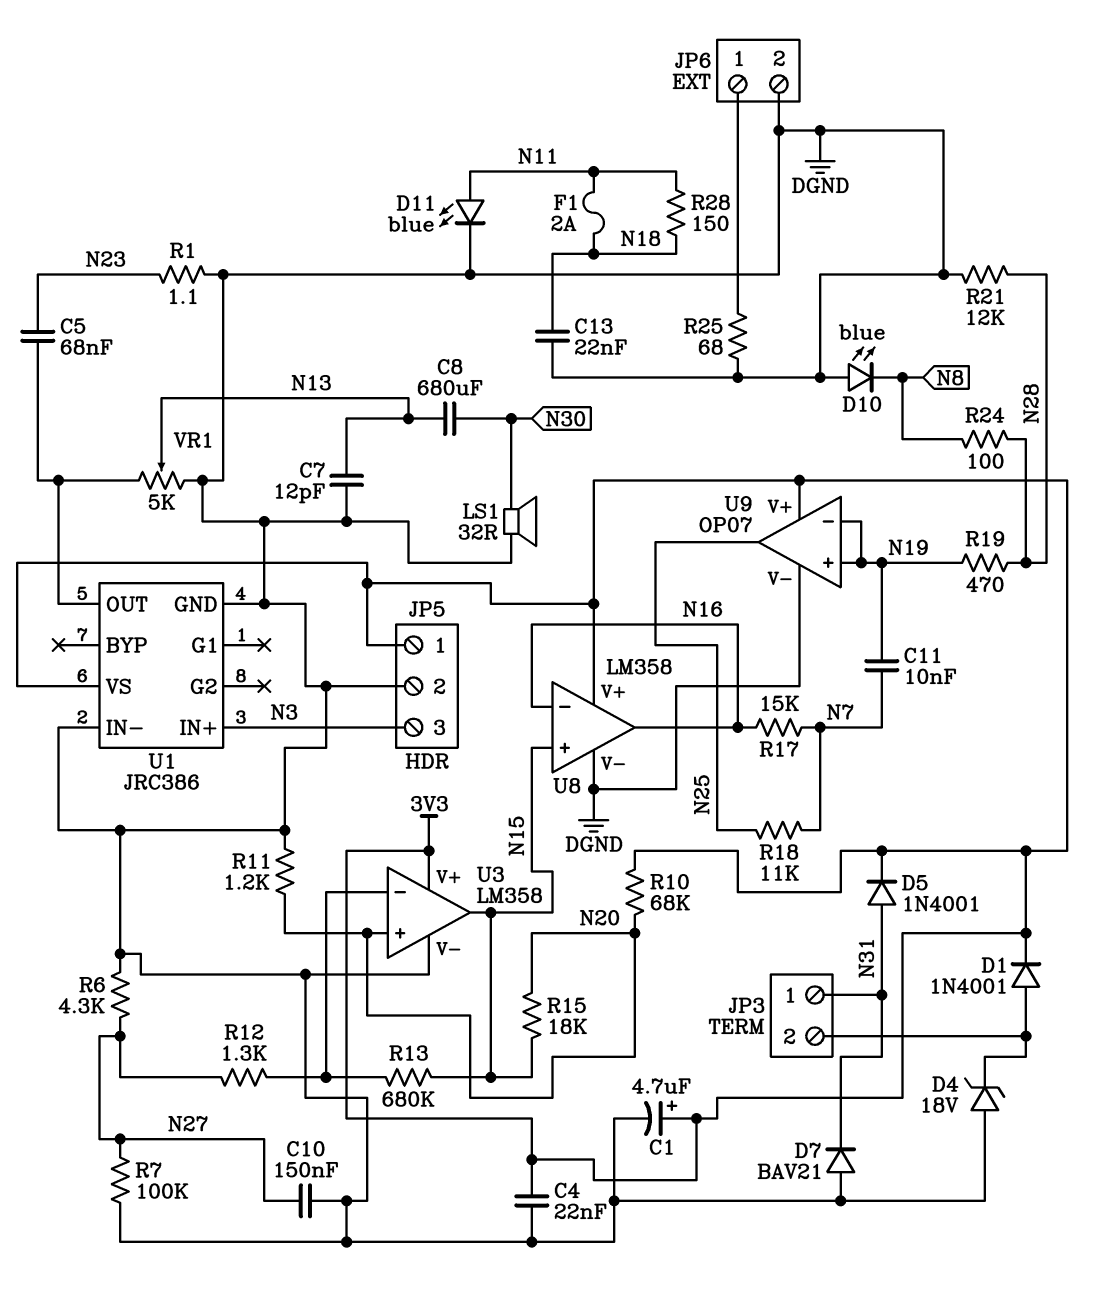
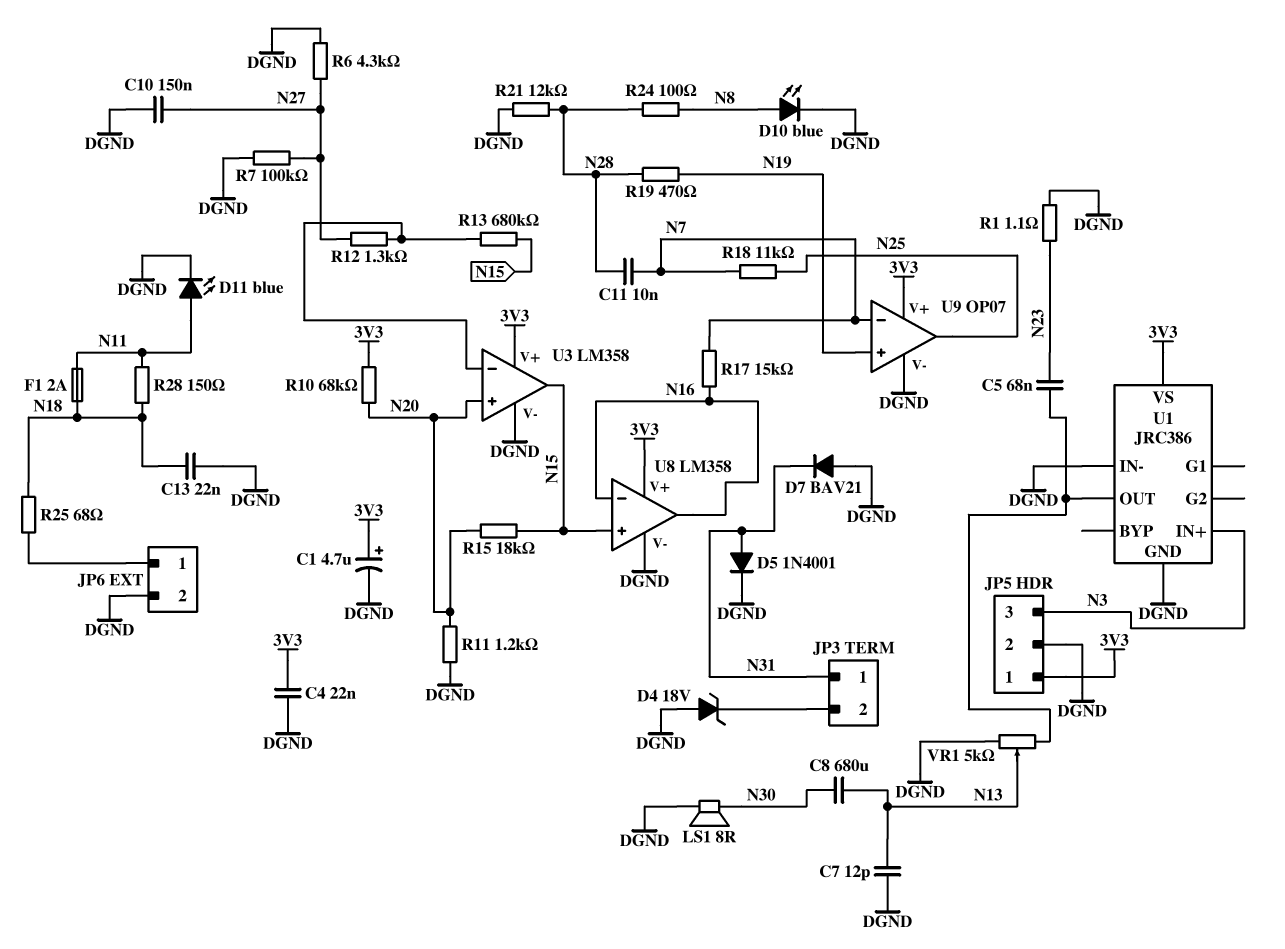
C11: 10nF (N7, N19) -> 10nF (N7, N28)
D1: diode 1N4001 (A JP3/2, K 3V3) -> none
D5: diode 1N4001 (A N31, K 3V3) -> diode 1N4001 (A N31, K DGND)
D10: LED blue (A DGND, K N8) -> LED blue (A N8, K DGND)
LS1: speaker 32R (DGND, N30) -> speaker 8R (DGND, N30)
R25: 68 (DGND, JP6/1) -> 68 (JP6/1, N18)
U9 pin in-: N19 -> N7

